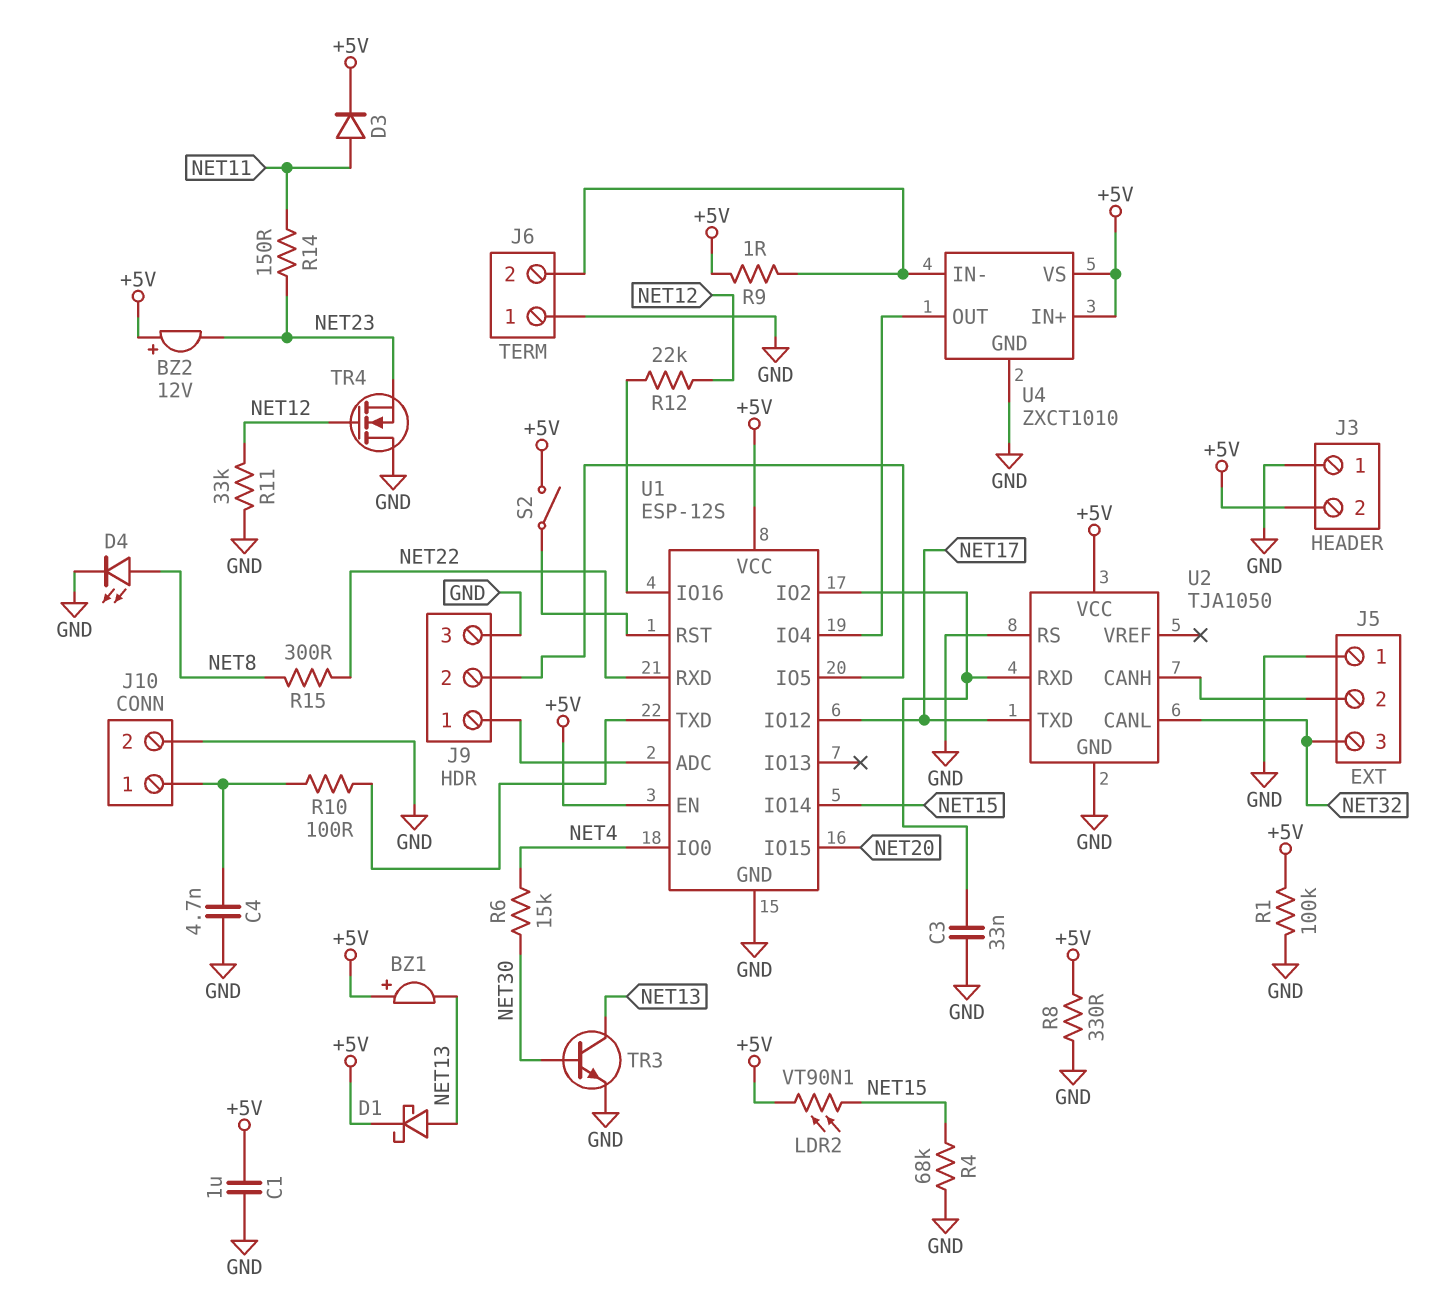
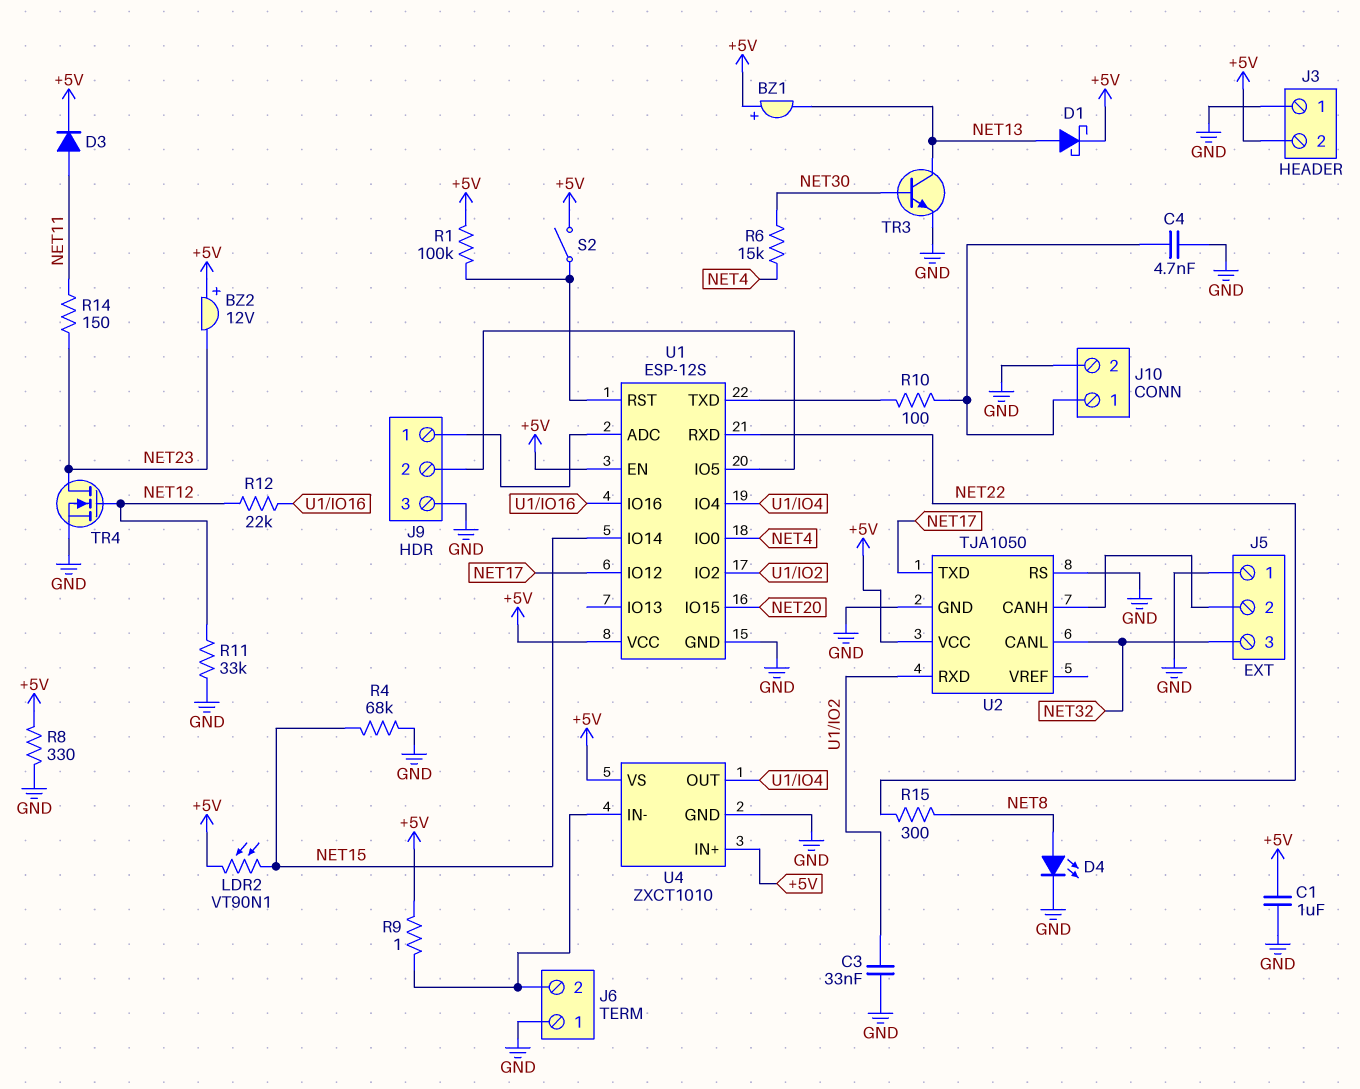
R1: 100k (+5V, GND) -> 100k (+5V, U1/RST)
TR4: NMOS (G NET12, D GND, S NET23) -> NMOS (G NET12, D NET23, S GND)

